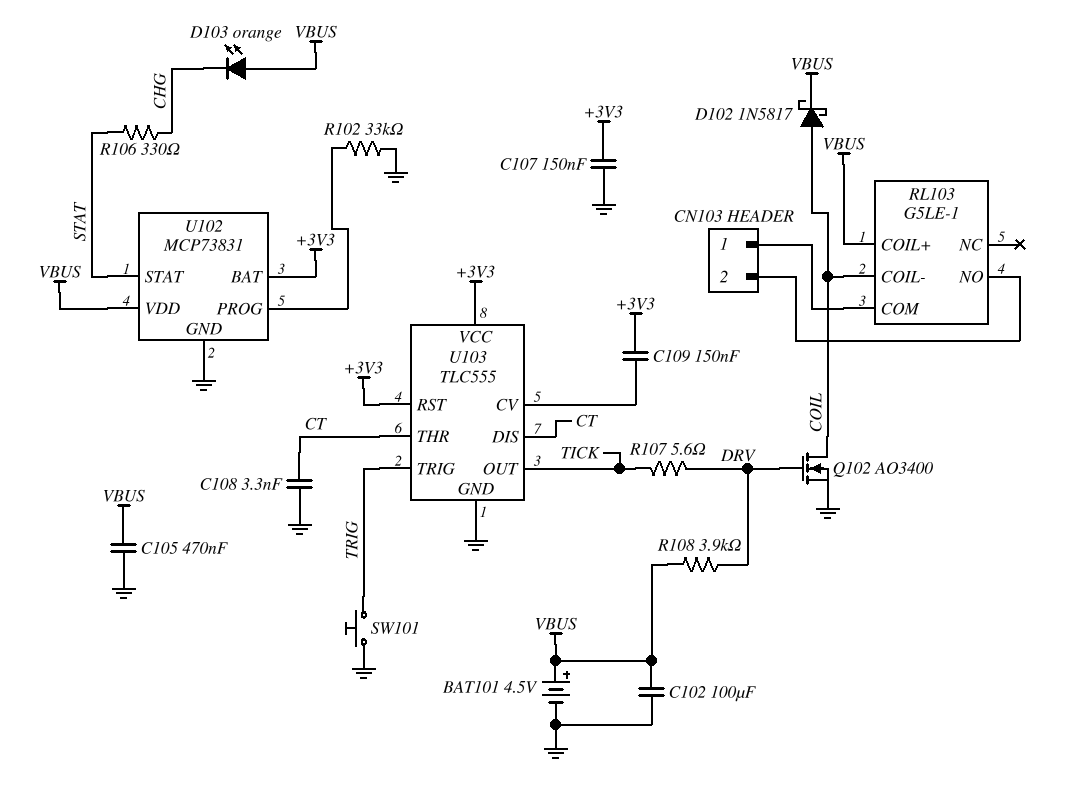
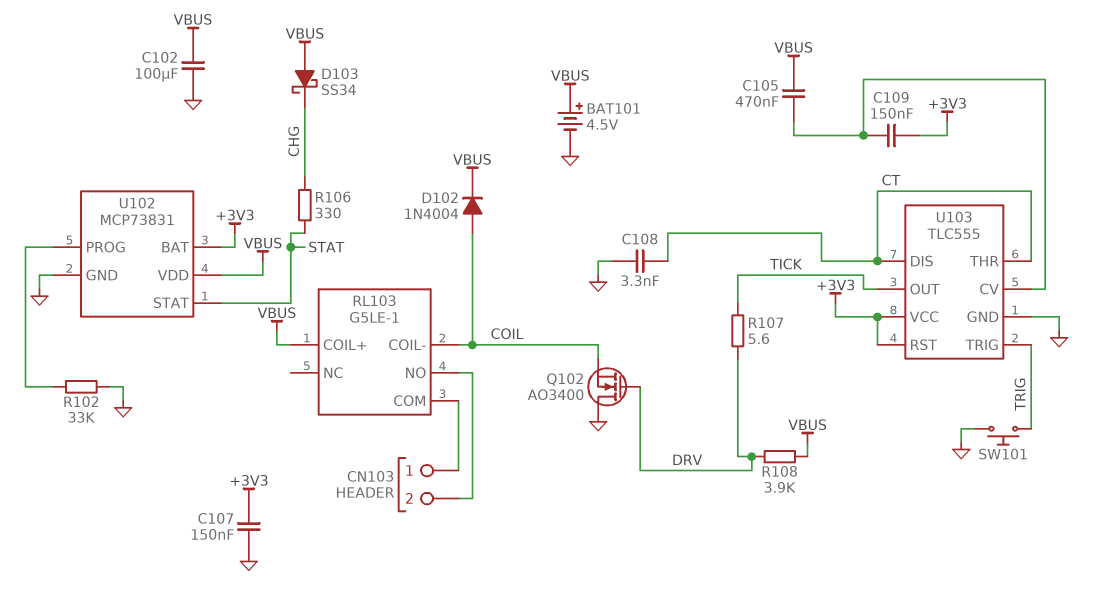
C105: 470nF (GND, VBUS) -> 470nF (U103/CV, VBUS)
D102: schottky 1N5817 (A COIL, K VBUS) -> diode 1N4004 (A COIL, K VBUS)
D103: LED orange (A VBUS, K CHG) -> schottky SS34 (A VBUS, K CHG)
Q102: NMOS AO3400 (G DRV, D COIL, S GND) -> NMOS AO3400 (G DRV, D GND, S COIL)

